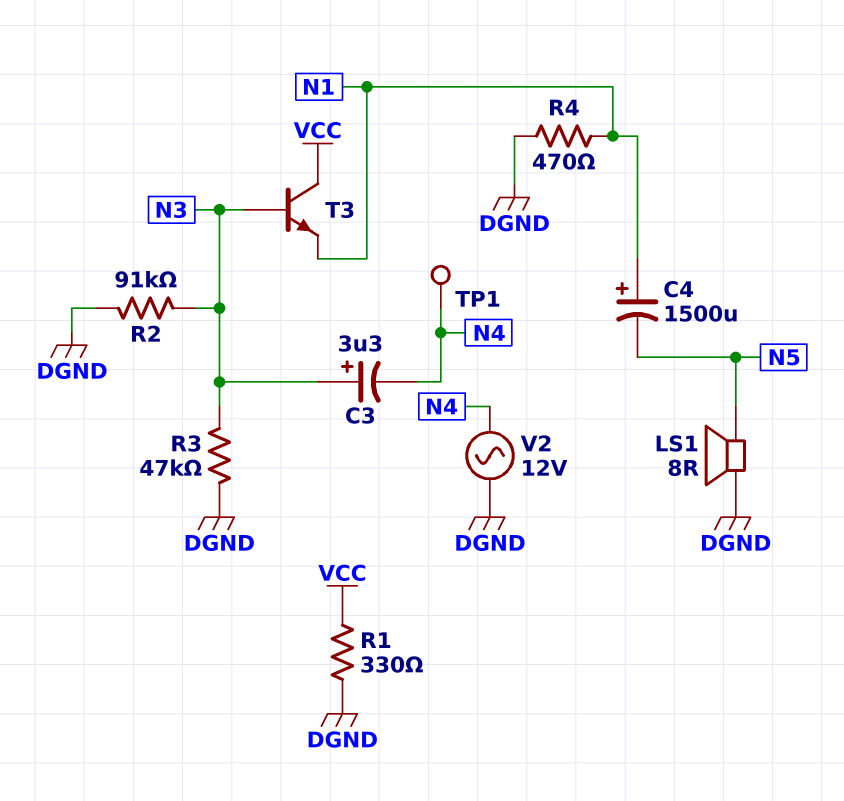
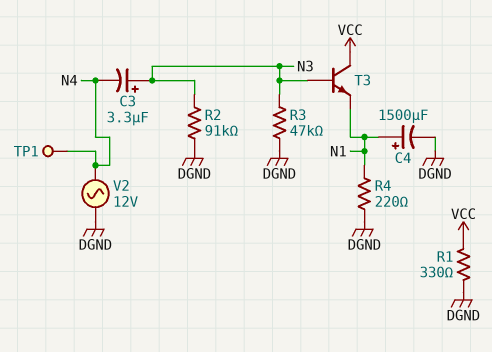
C4: 1500uF (plus N1, minus N5) -> 1500uF (plus N1, minus DGND)
LS1: speaker 8R (DGND, N5) -> none
R4: 470 (DGND, N1) -> 220 (DGND, N1)

